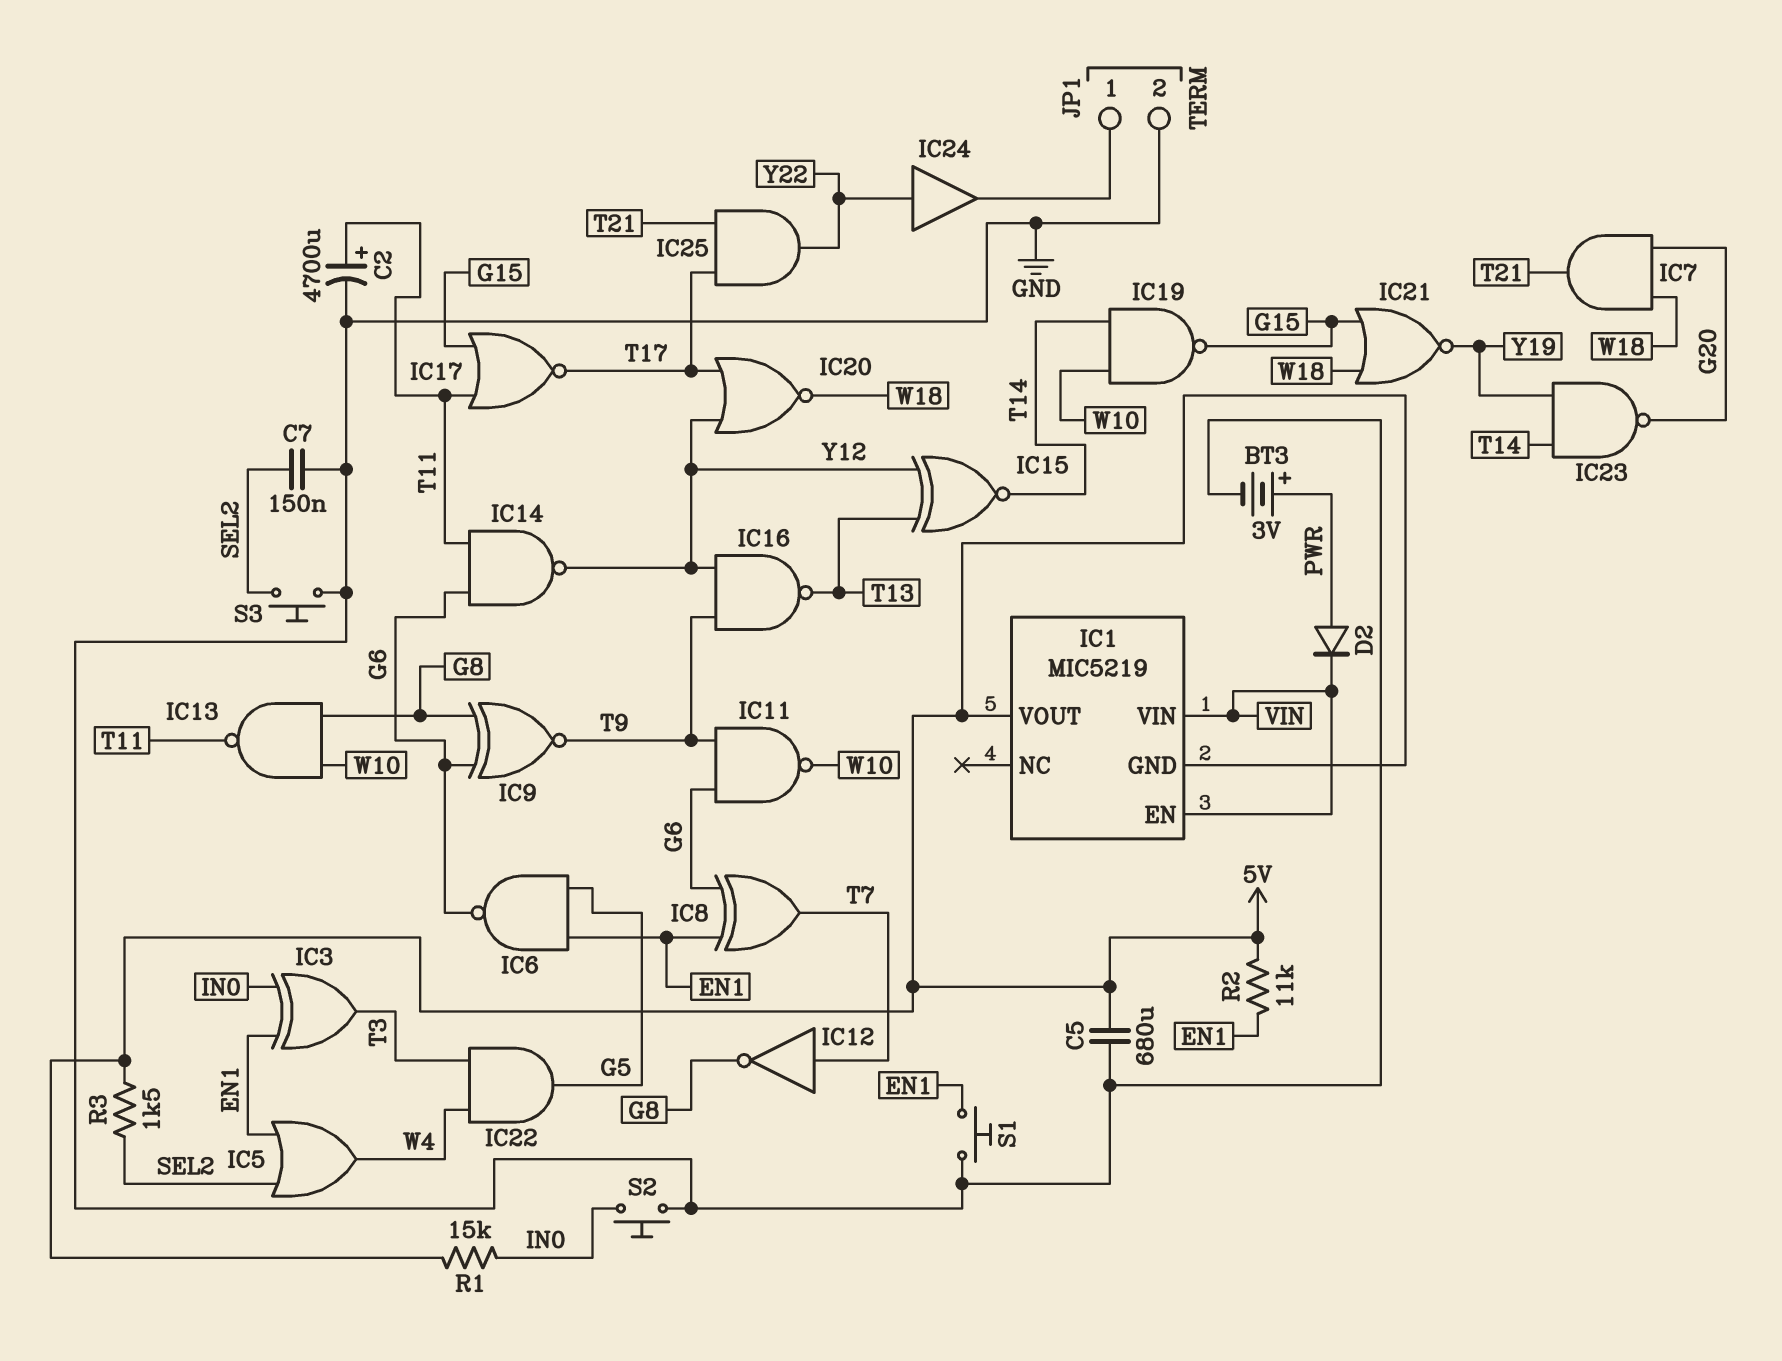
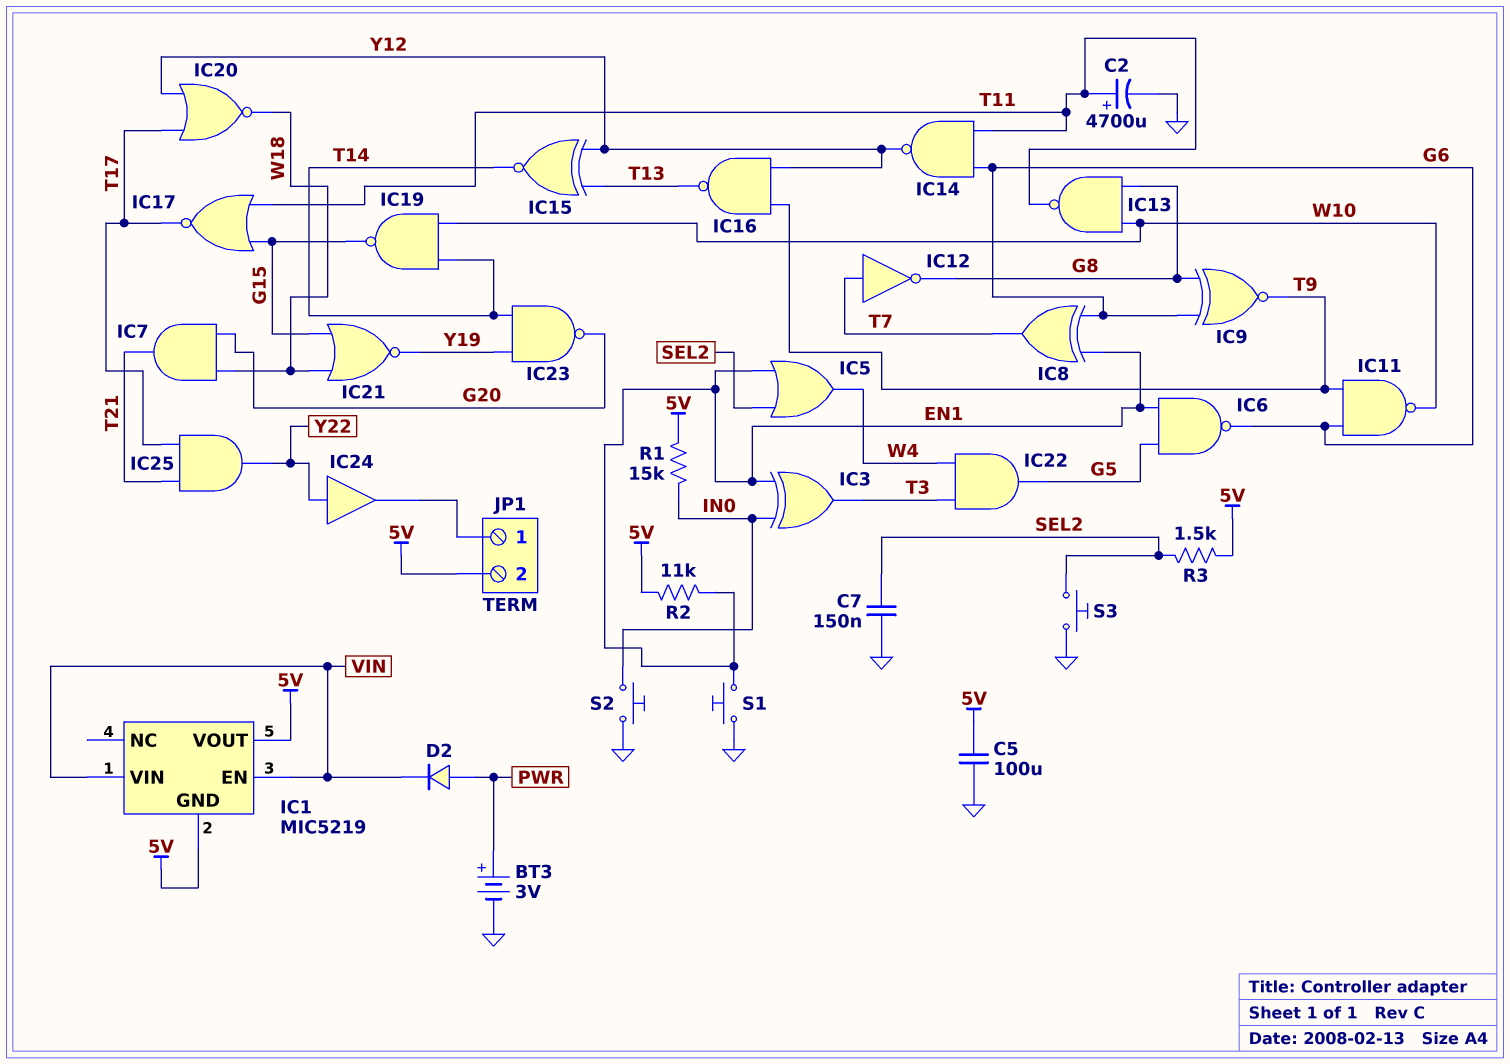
C5: 680uF (5V, GND) -> 100uF (5V, GND)
JP1 pin 2: GND -> 5V

